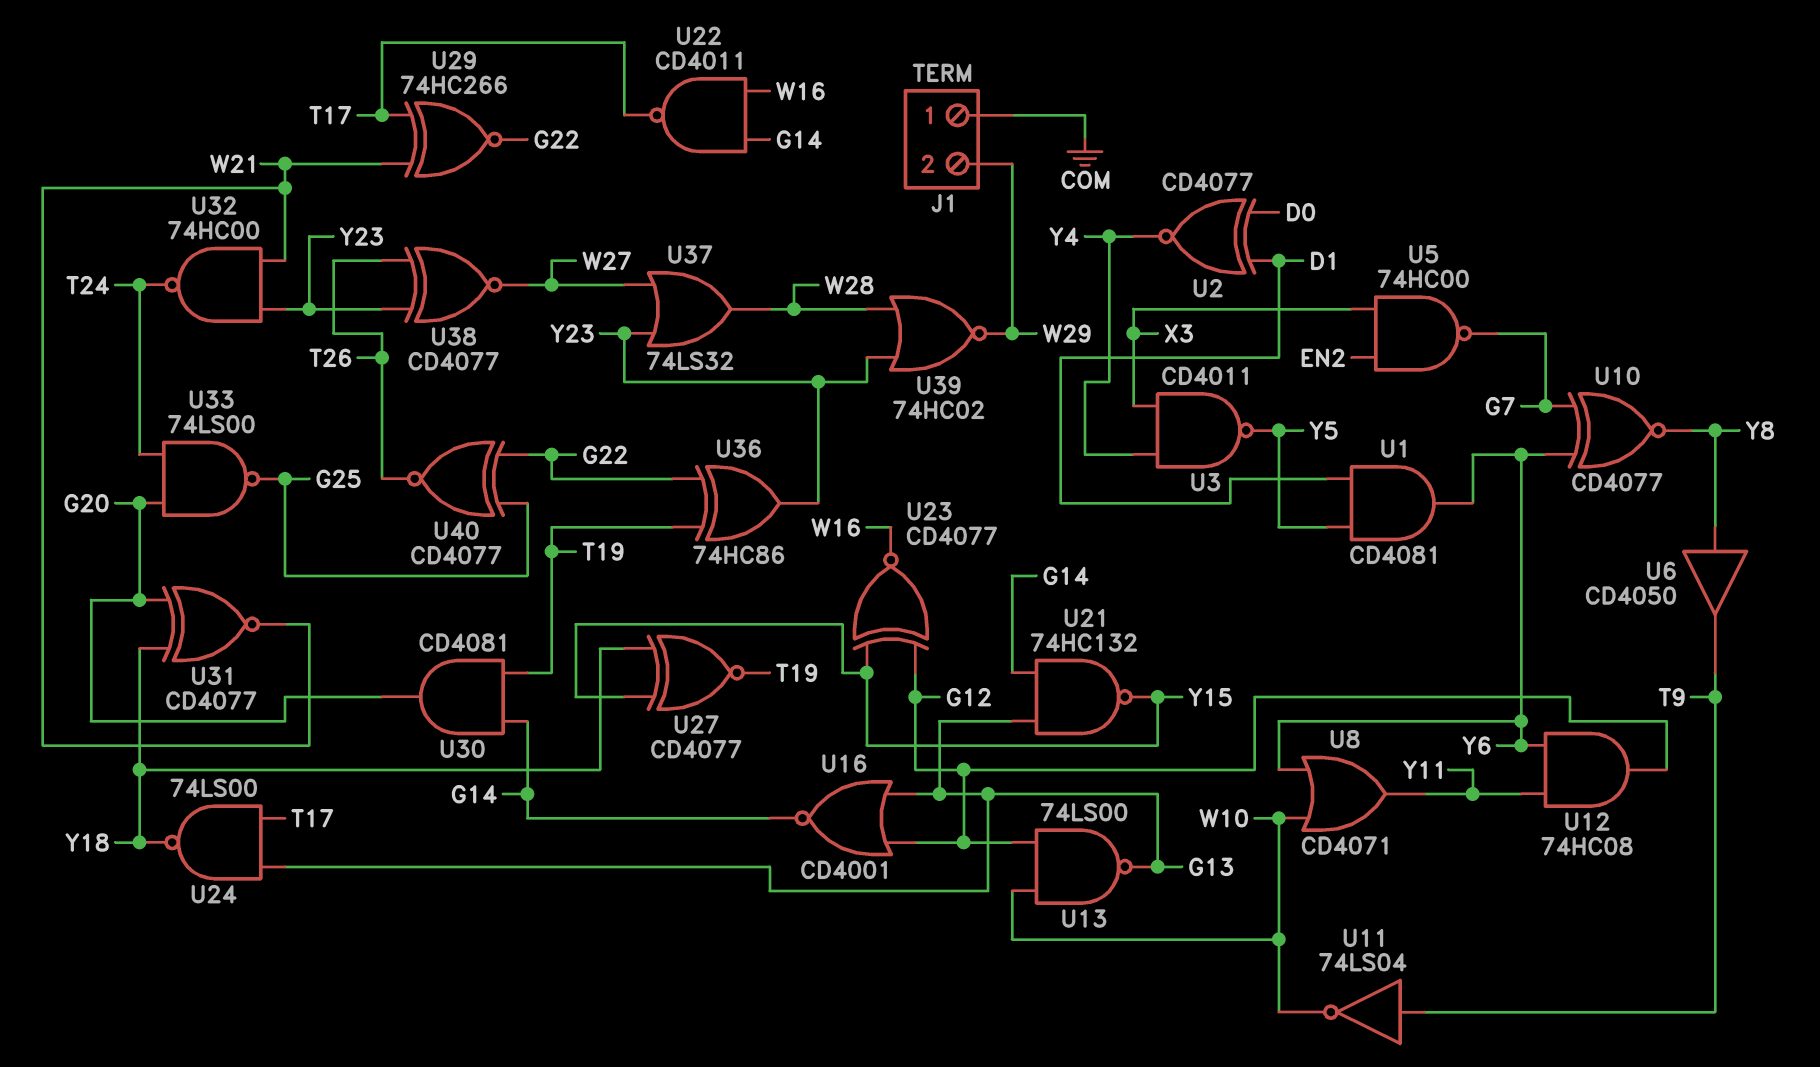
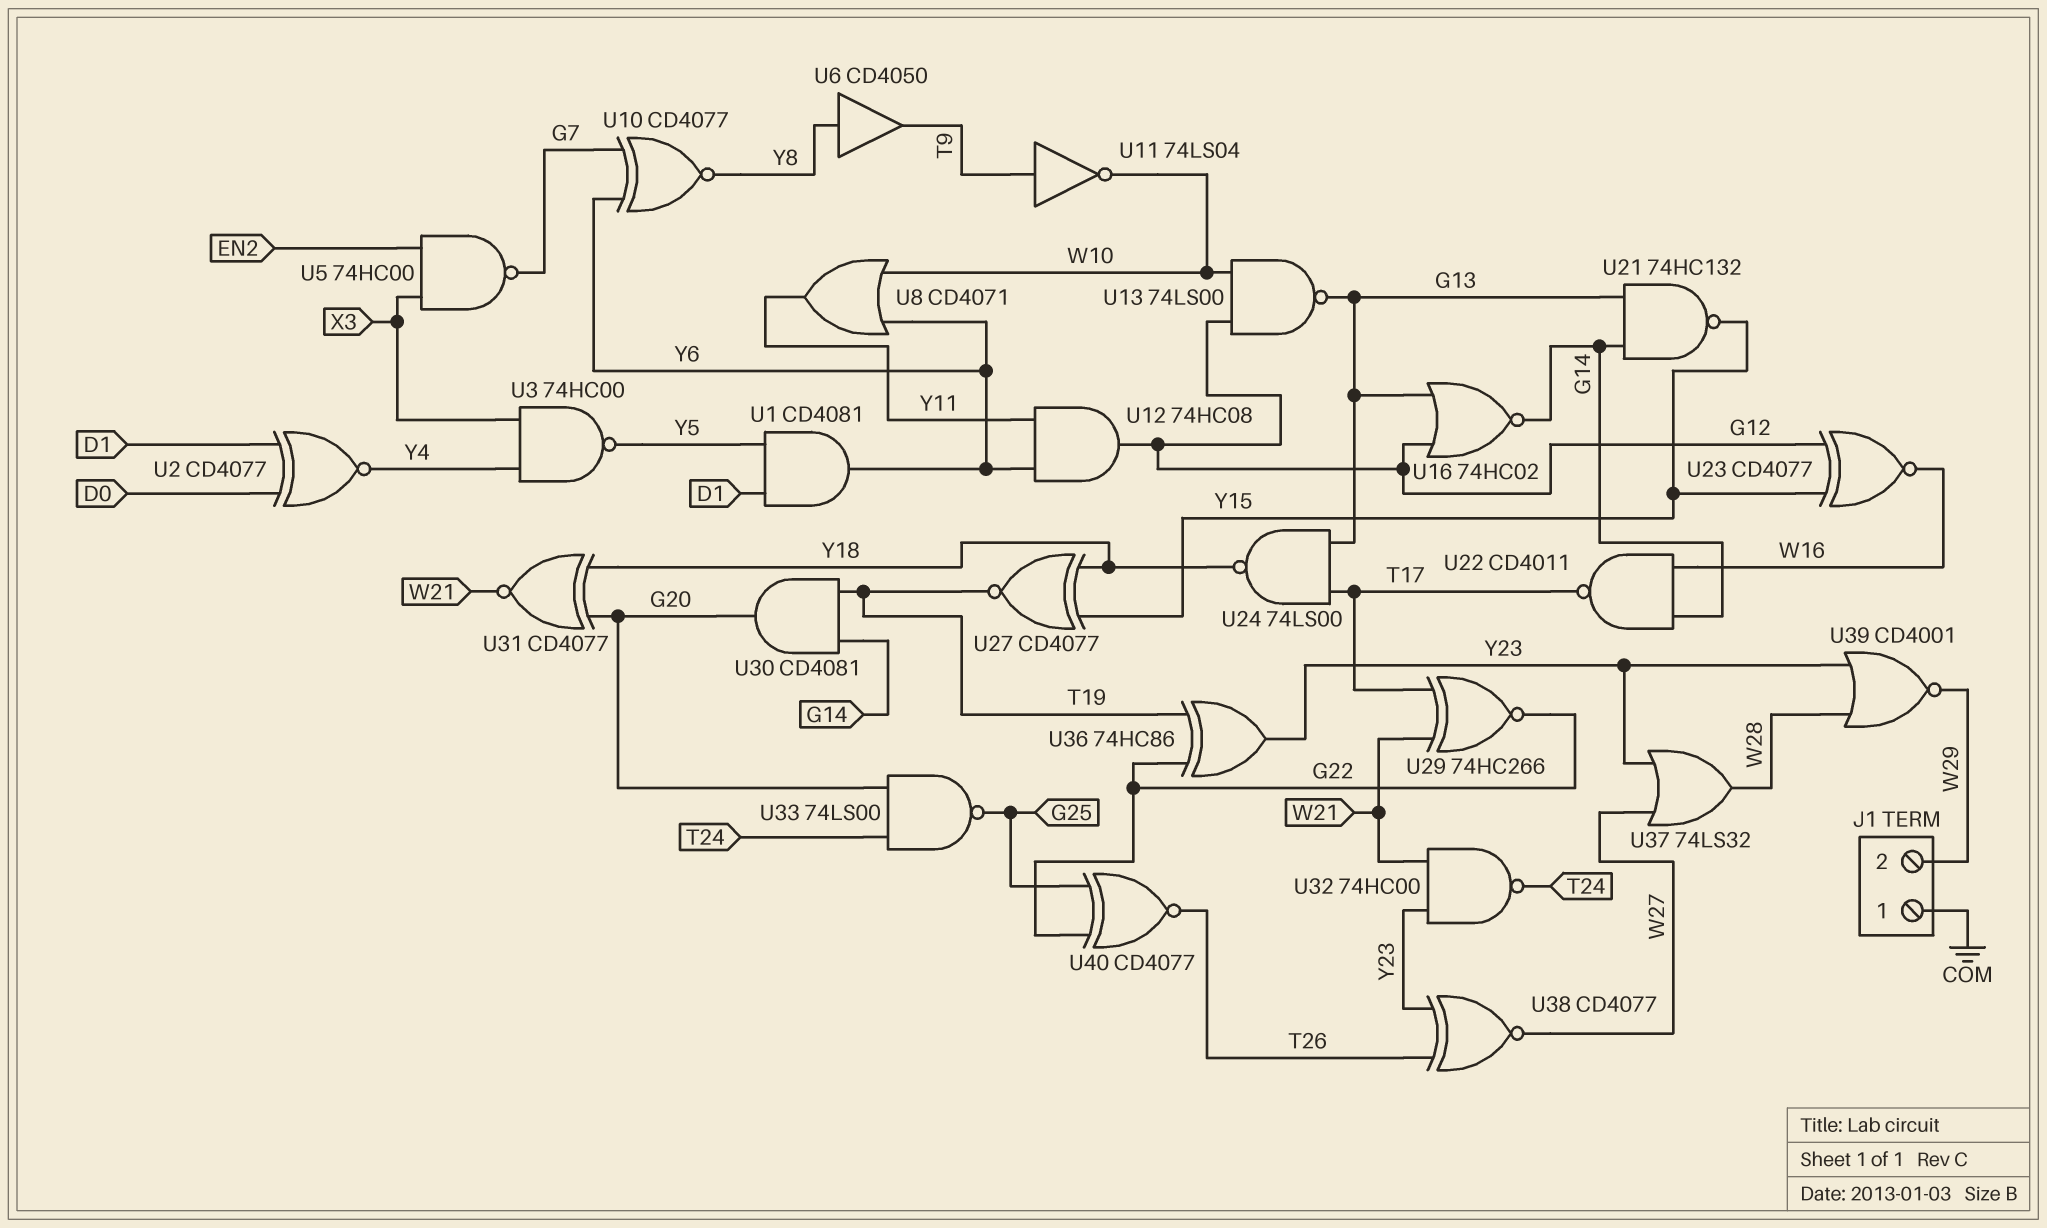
U3: NAND CD4011 (in X3, in Y4, out Y5) -> NAND 74HC00 (in X3, in Y4, out Y5)
U16: NOR CD4001 (in G12, in G13, out G14) -> NOR 74HC02 (in G12, in G13, out G14)
U39: NOR 74HC02 (in W28, in Y23, out W29) -> NOR CD4001 (in W28, in Y23, out W29)

